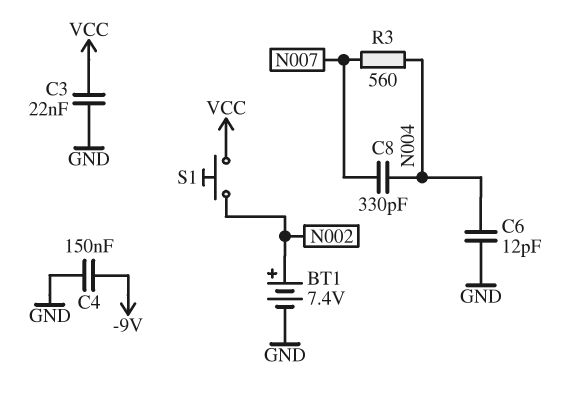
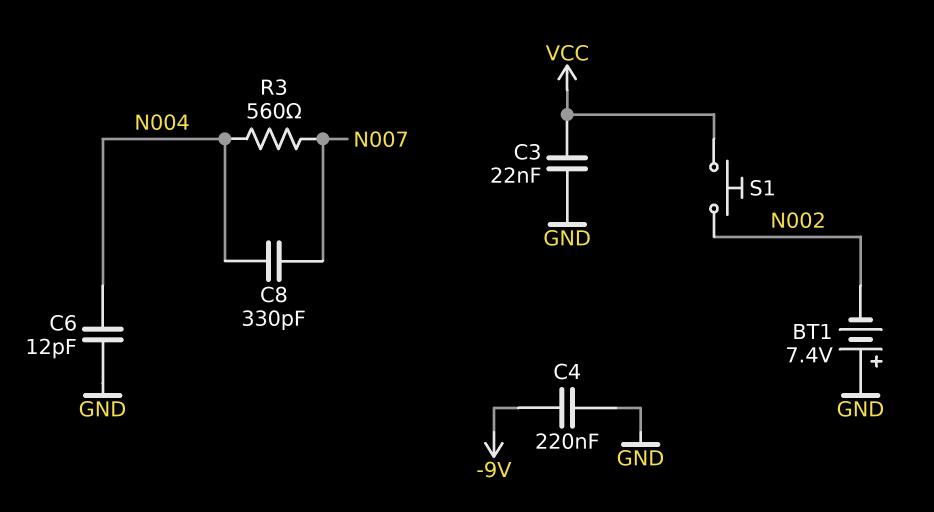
BT1: 7.4V (plus N002, minus GND) -> 7.4V (plus GND, minus N002)
C4: 150nF (-9V, GND) -> 220nF (-9V, GND)

